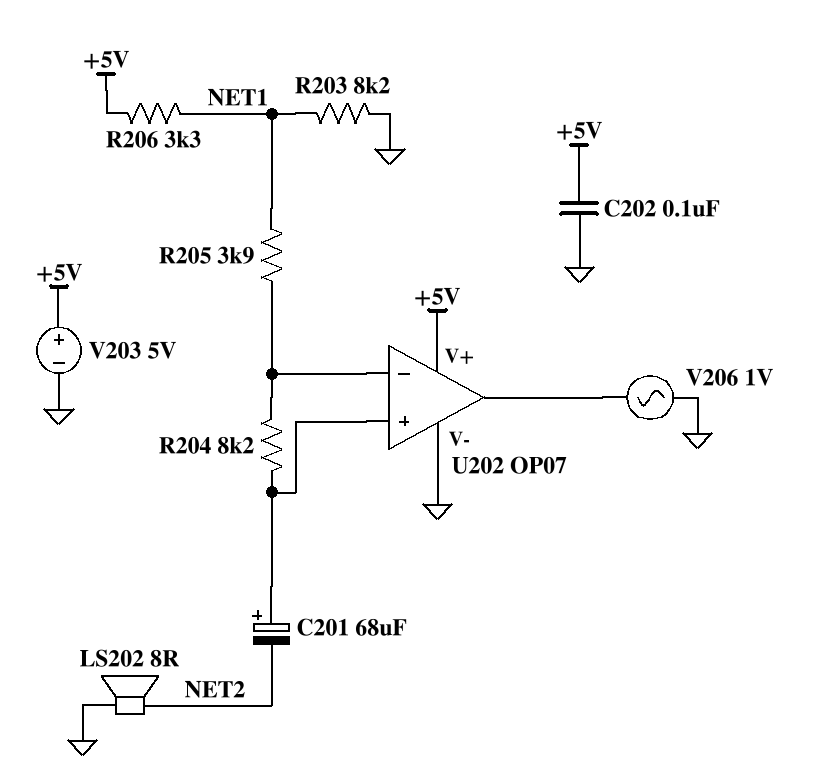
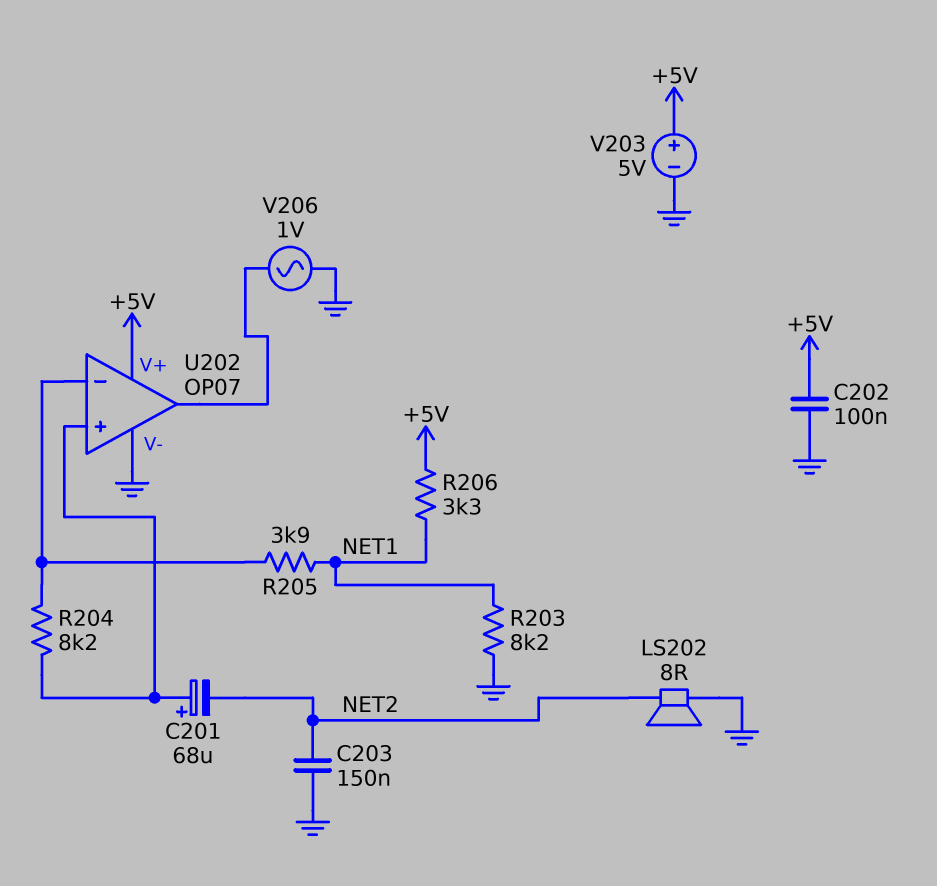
C203: none -> 150nF (GND, NET2)

